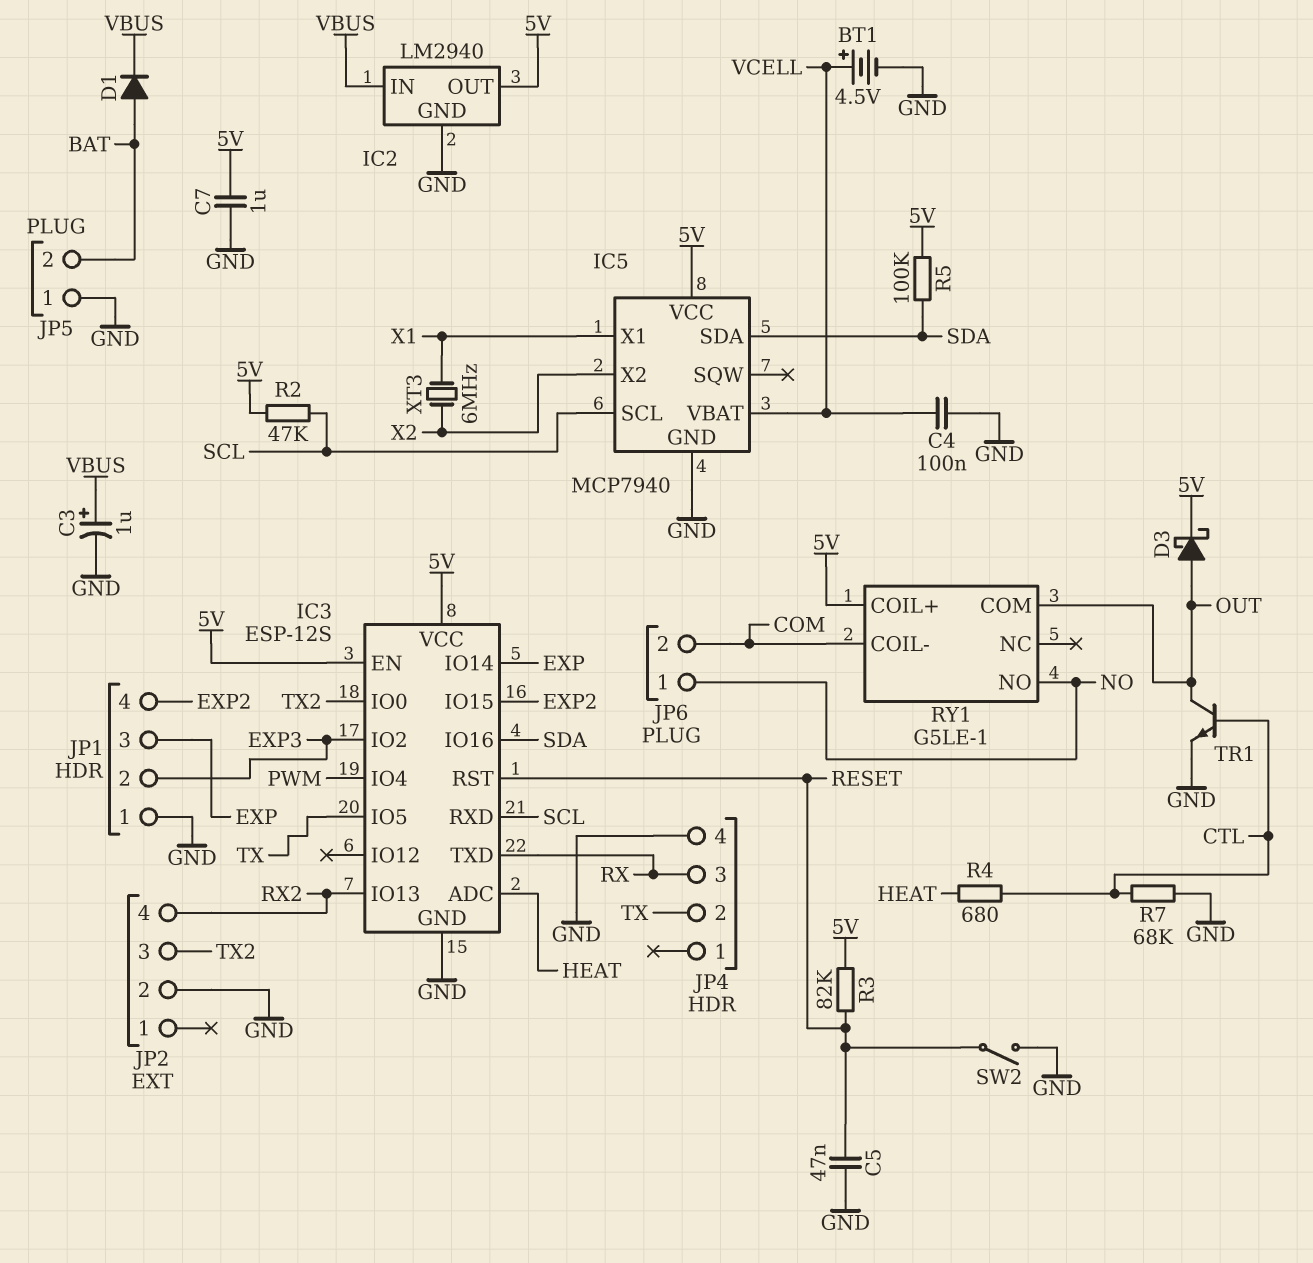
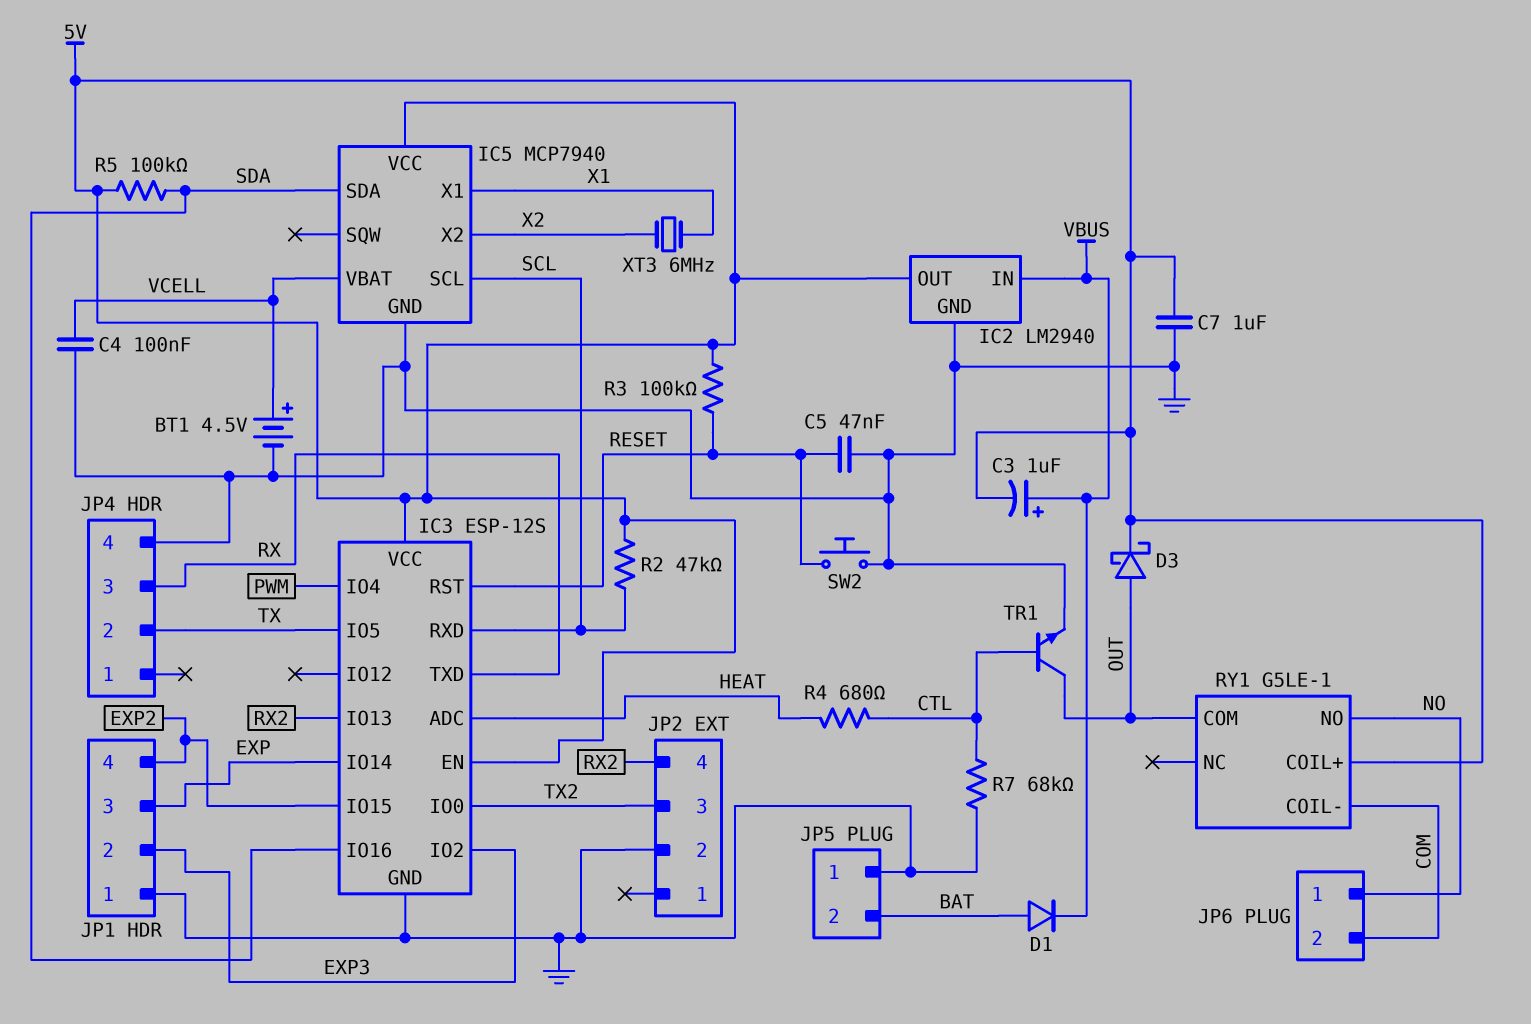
C3: 1uF (plus VBUS, minus GND) -> 1uF (plus VBUS, minus 5V)
R3: 82k (5V, RESET) -> 100k (5V, RESET)
SW2: switch (GND, RESET) -> button (GND, RESET)

